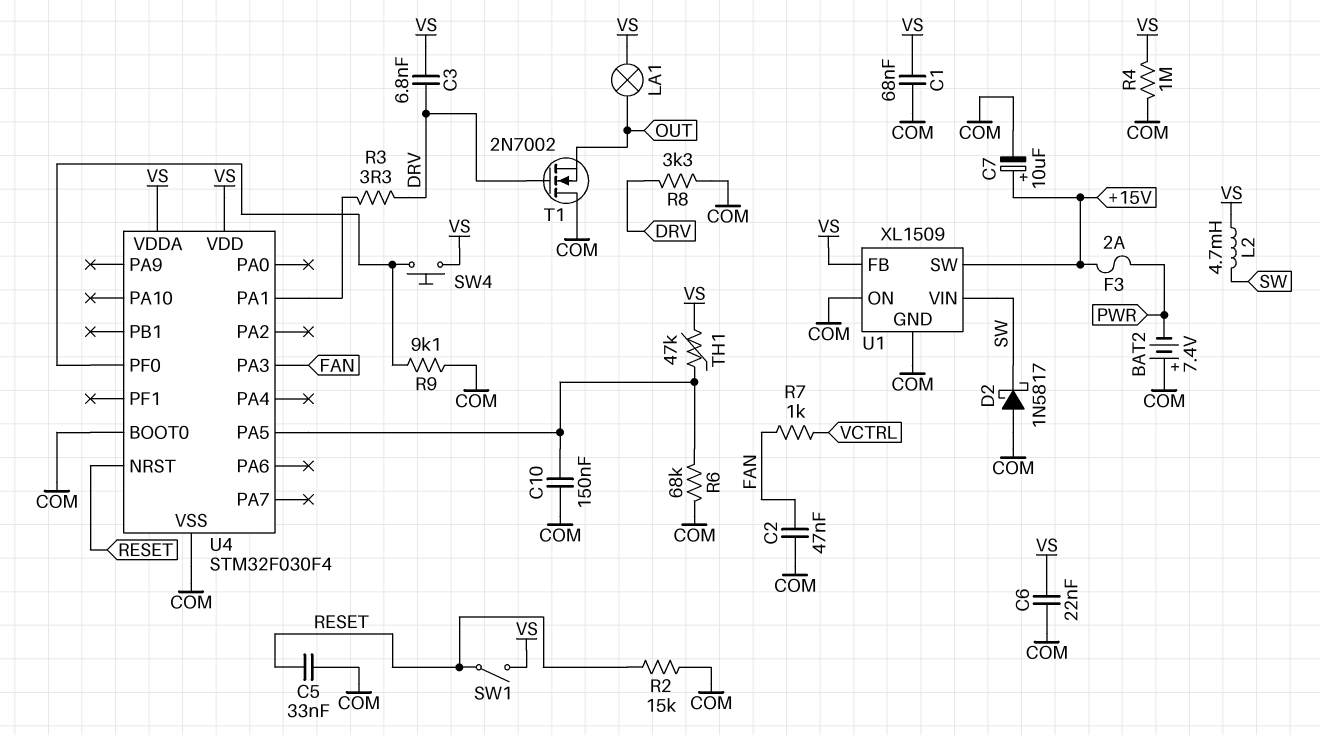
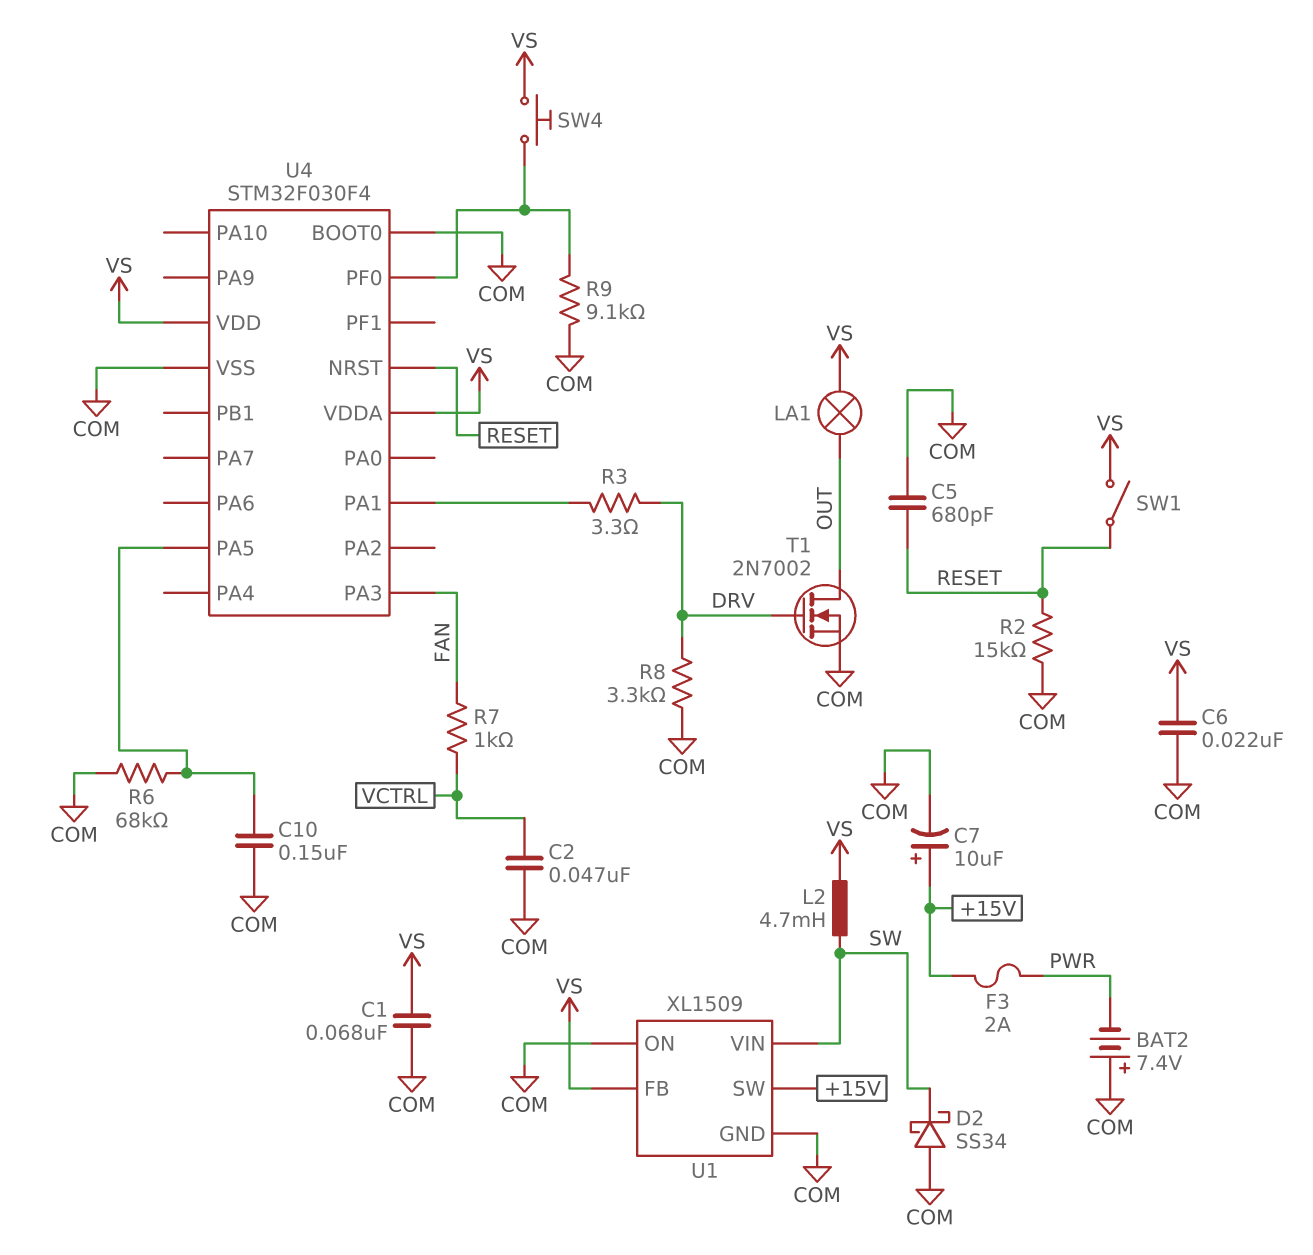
C2: 47nF (COM, FAN) -> 47nF (COM, VCTRL)
C3: 6.8nF (DRV, VS) -> none
C5: 33nF (COM, RESET) -> 680pF (COM, RESET)
D2: schottky 1N5817 (A COM, K SW) -> schottky SS34 (A COM, K SW)
R4: 1M (COM, VS) -> none
T1: NMOS 2N7002 (G DRV, D COM, S OUT) -> NMOS 2N7002 (G DRV, D OUT, S COM)
TH1: 47k (U4/PA5, VS) -> none

